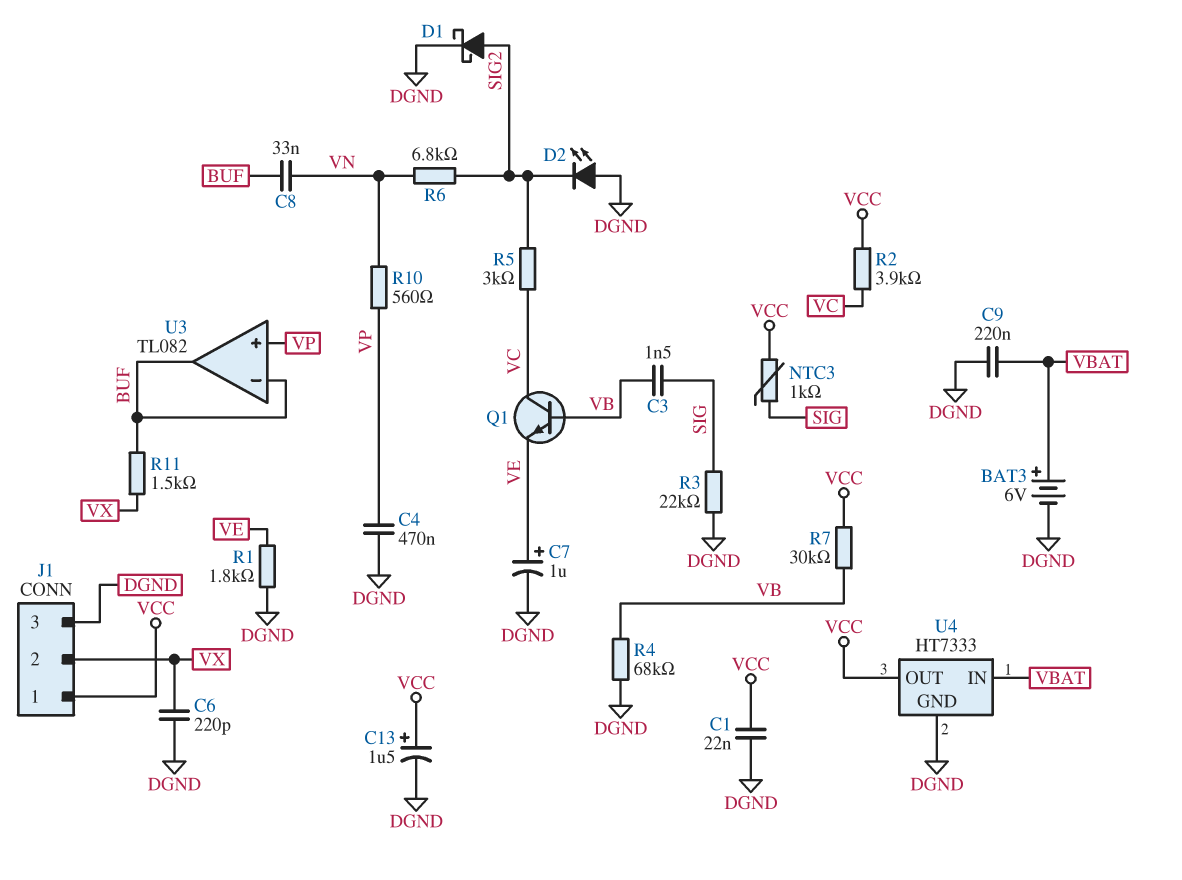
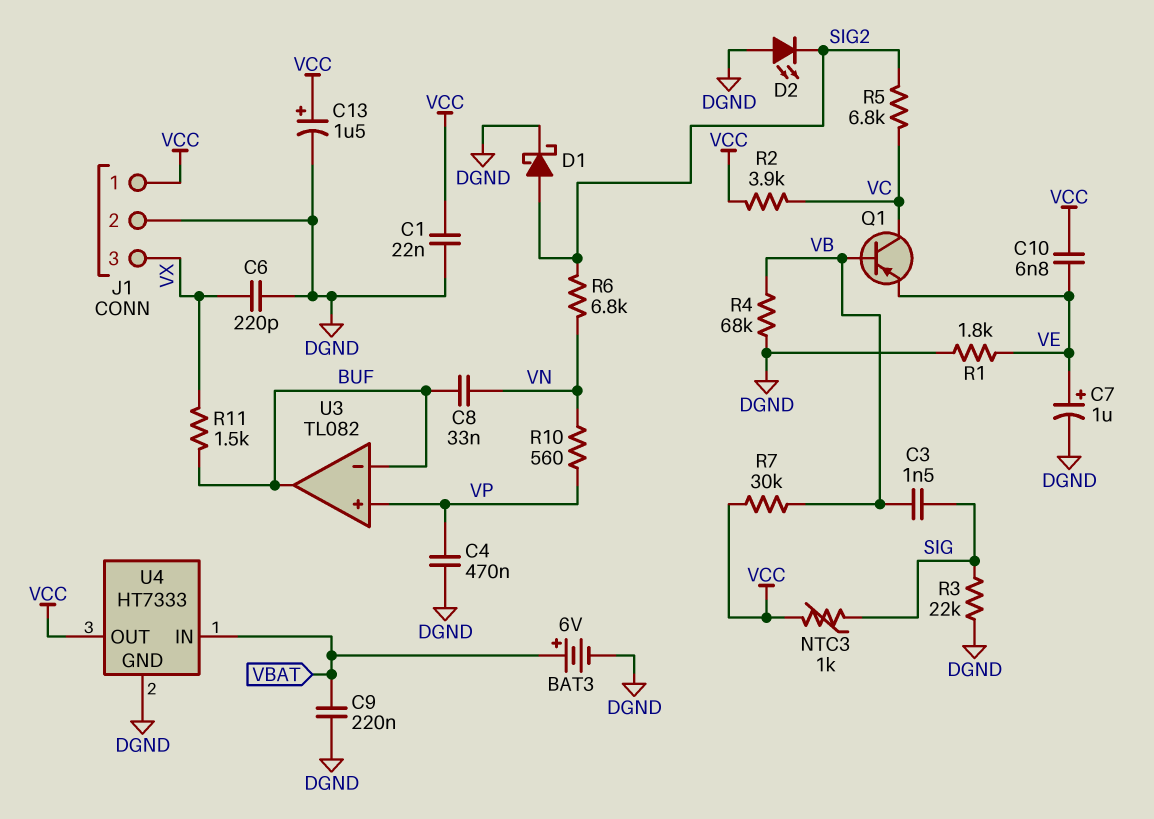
C10: none -> 6.8nF (VCC, VE)
J1 pin 2: VX -> DGND
J1 pin 3: DGND -> VX
Q1: NPN (B VB, C VC, E VE) -> PNP (B VB, C VC, E VE)
R5: 3k (SIG2, VC) -> 6.8k (SIG2, VC)

